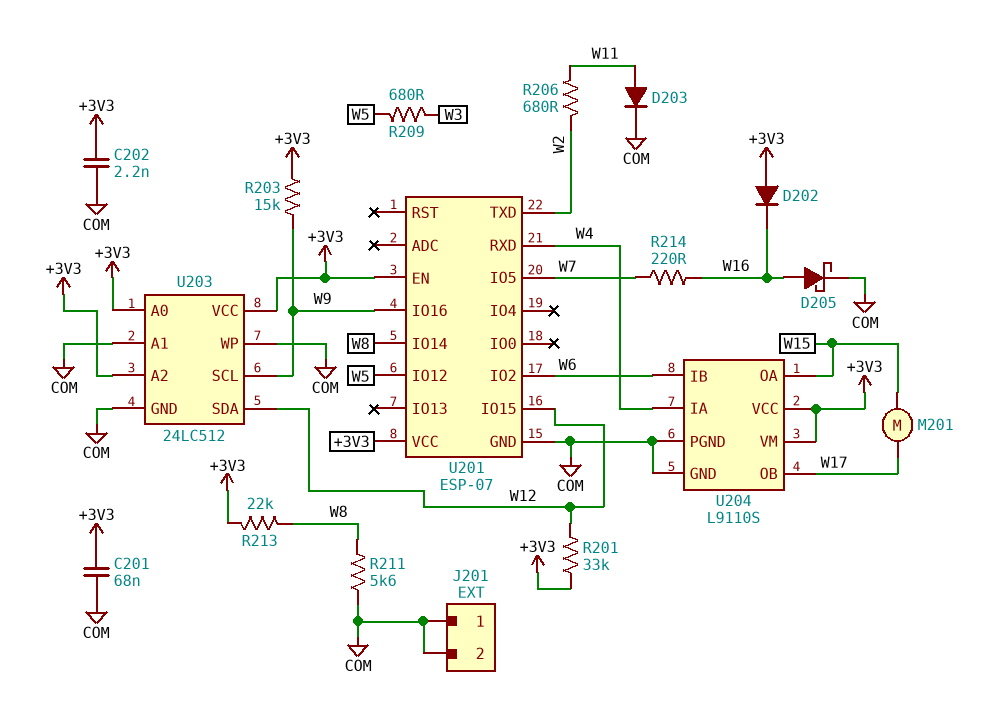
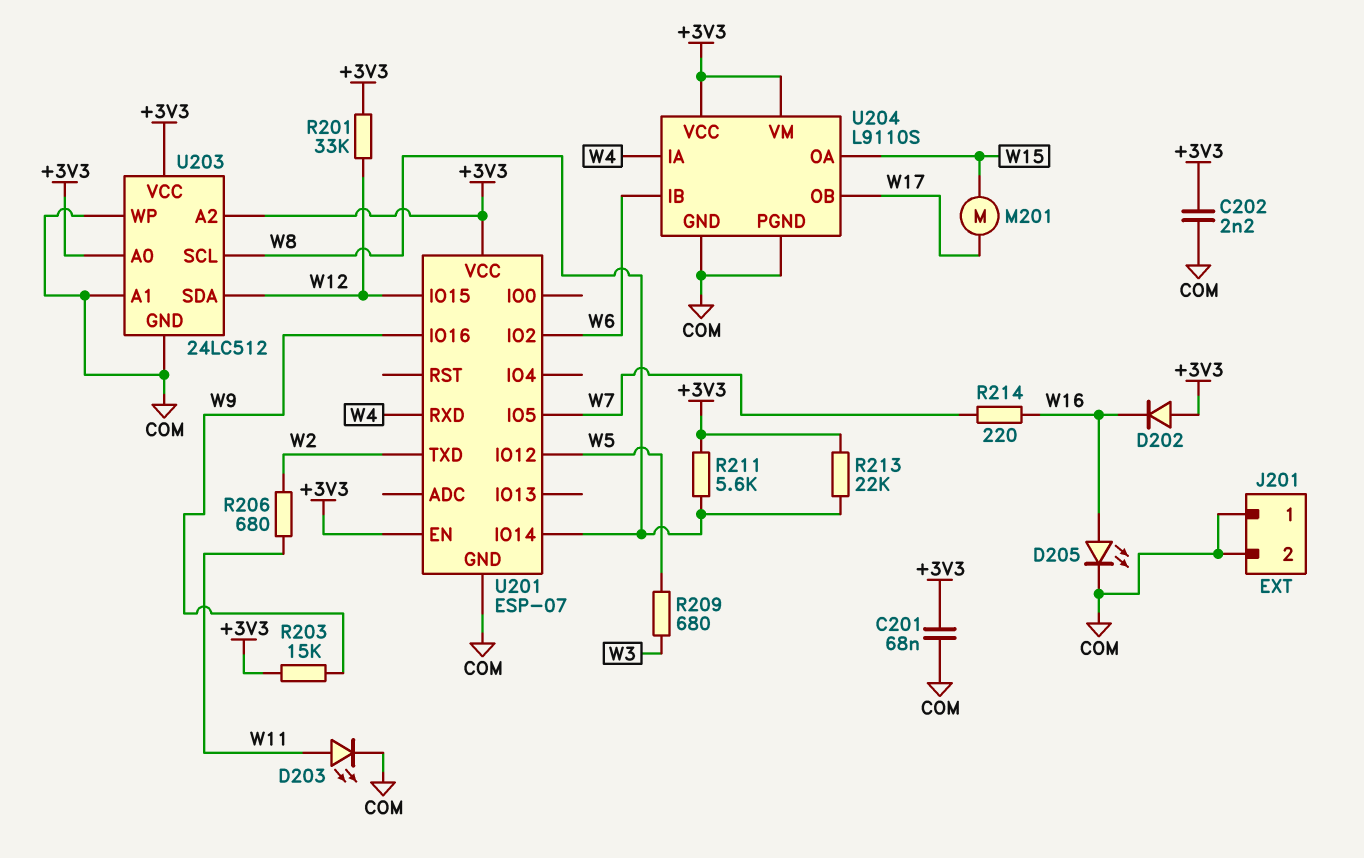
D203: diode (A W11, K COM) -> LED (A W11, K COM)
D205: schottky (A W16, K COM) -> LED (A W16, K COM)
R211: 5.6k (COM, W8) -> 5.6k (+3V3, W8)
U203 pin SCL: W9 -> W8

